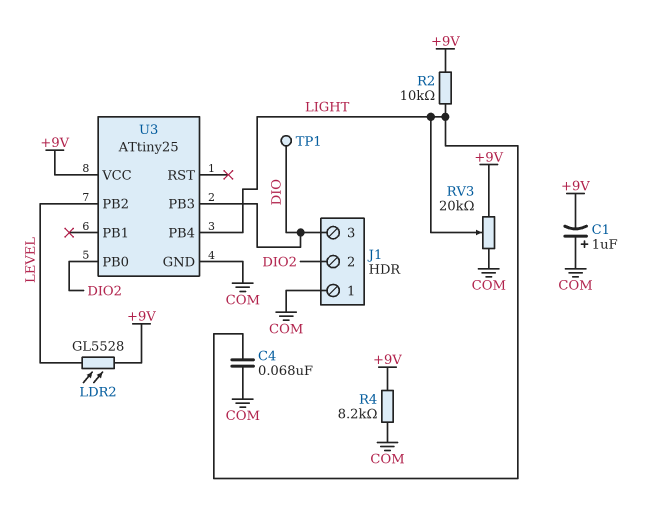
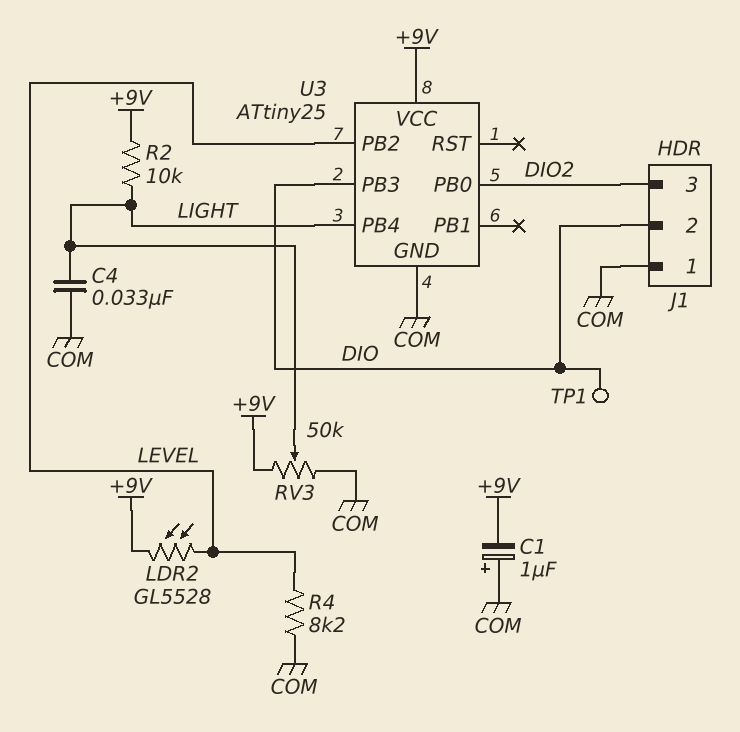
C4: 68nF (COM, LIGHT) -> 33nF (COM, LIGHT)
J1 pin 2: DIO2 -> DIO
J1 pin 3: DIO -> DIO2
R4: 8.2k (+9V, COM) -> 8.2k (COM, LEVEL)
RV3: 20k (+9V, COM, wiper LIGHT) -> 50k (+9V, COM, wiper LIGHT)

